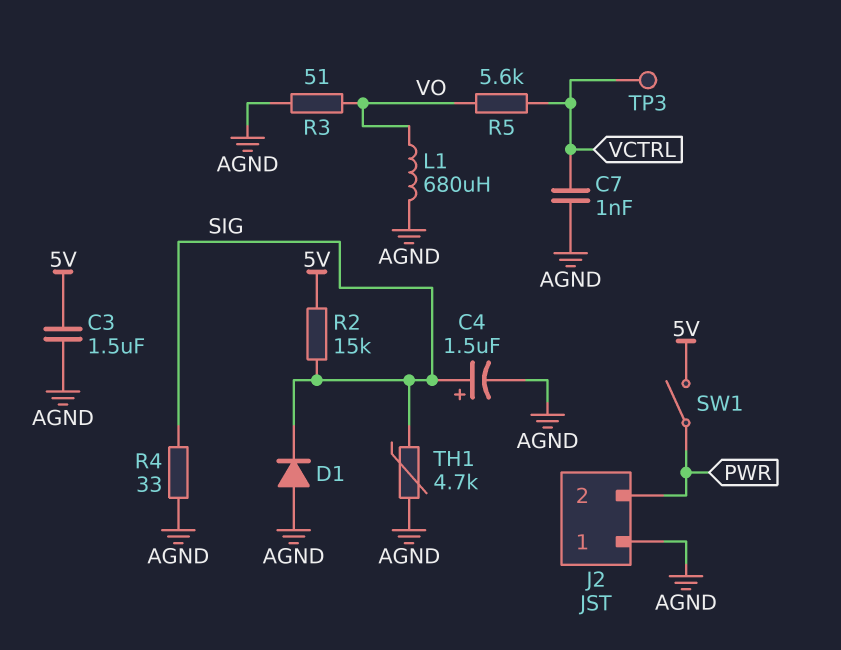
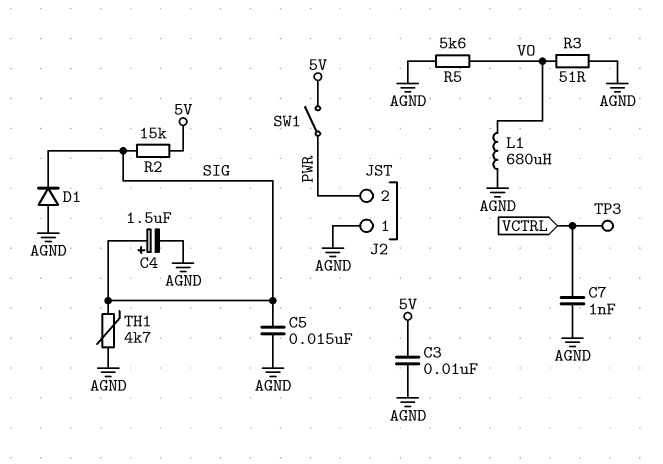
C3: 1.5uF (5V, AGND) -> 10nF (5V, AGND)
C5: none -> 15nF (AGND, SIG)
R4: 33 (AGND, SIG) -> none
R5: 5.6k (VCTRL, VO) -> 5.6k (AGND, VO)

